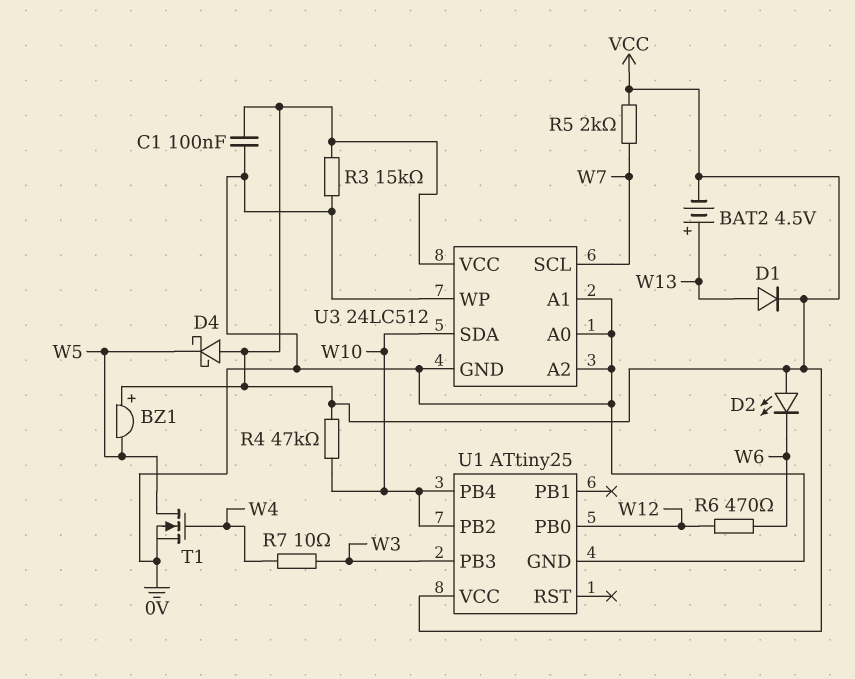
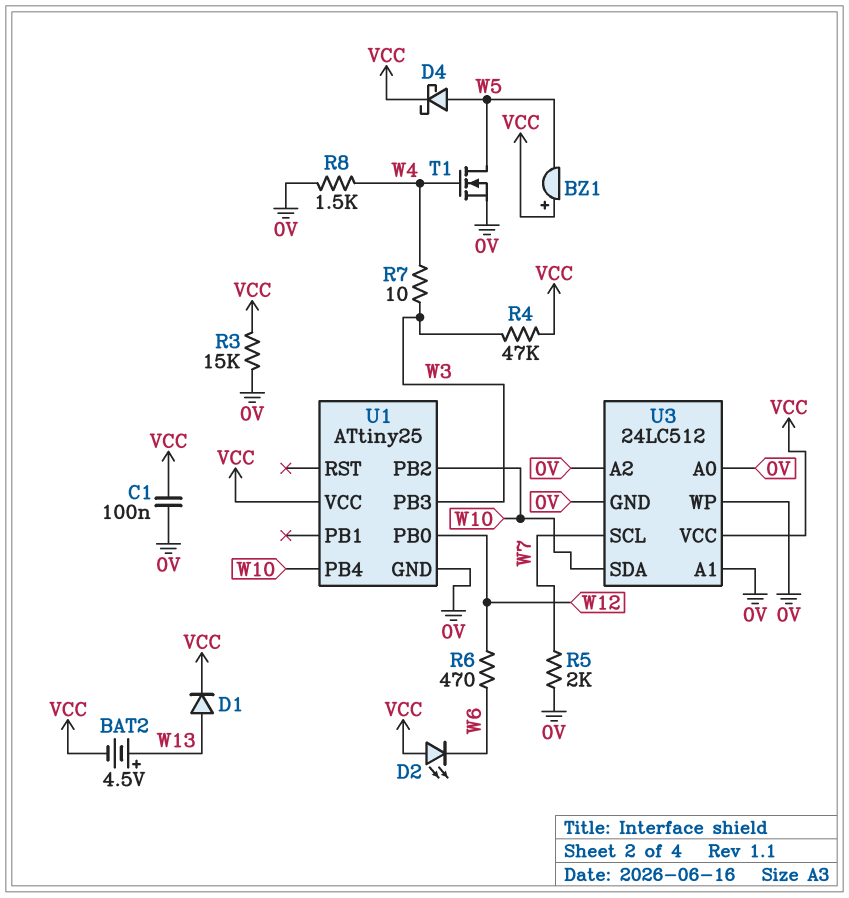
D4: schottky (A VCC, K W5) -> schottky (A W5, K VCC)
R4: 47k (VCC, W10) -> 47k (VCC, W3)
R5: 2k (VCC, W7) -> 2k (0V, W7)
R8: none -> 1.5k (0V, W4)

